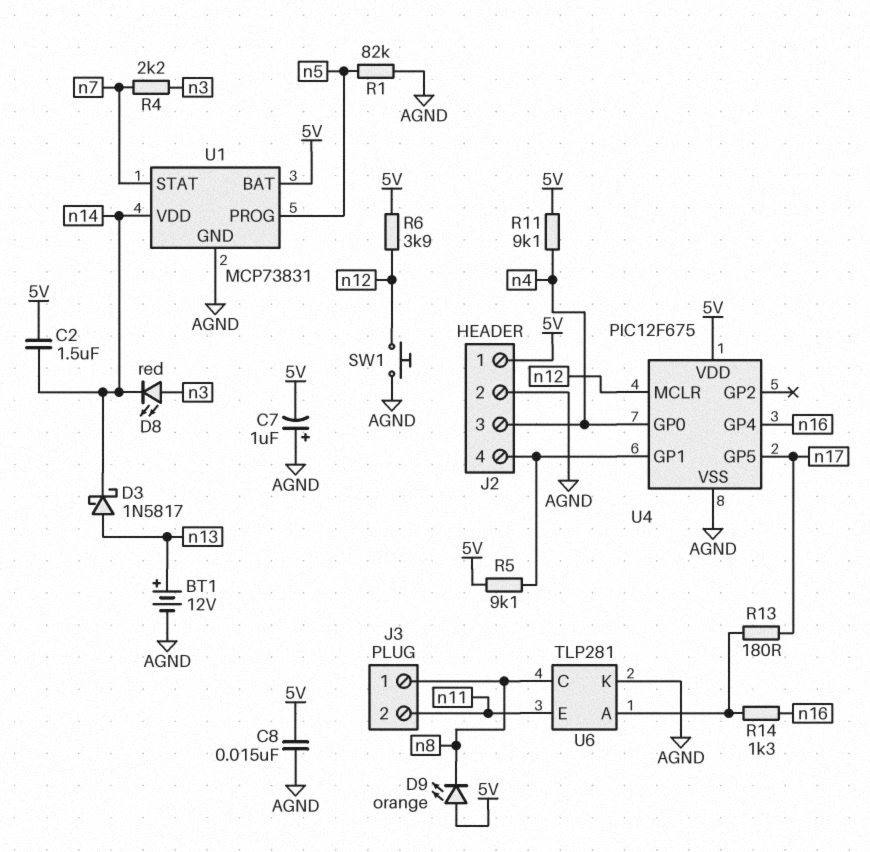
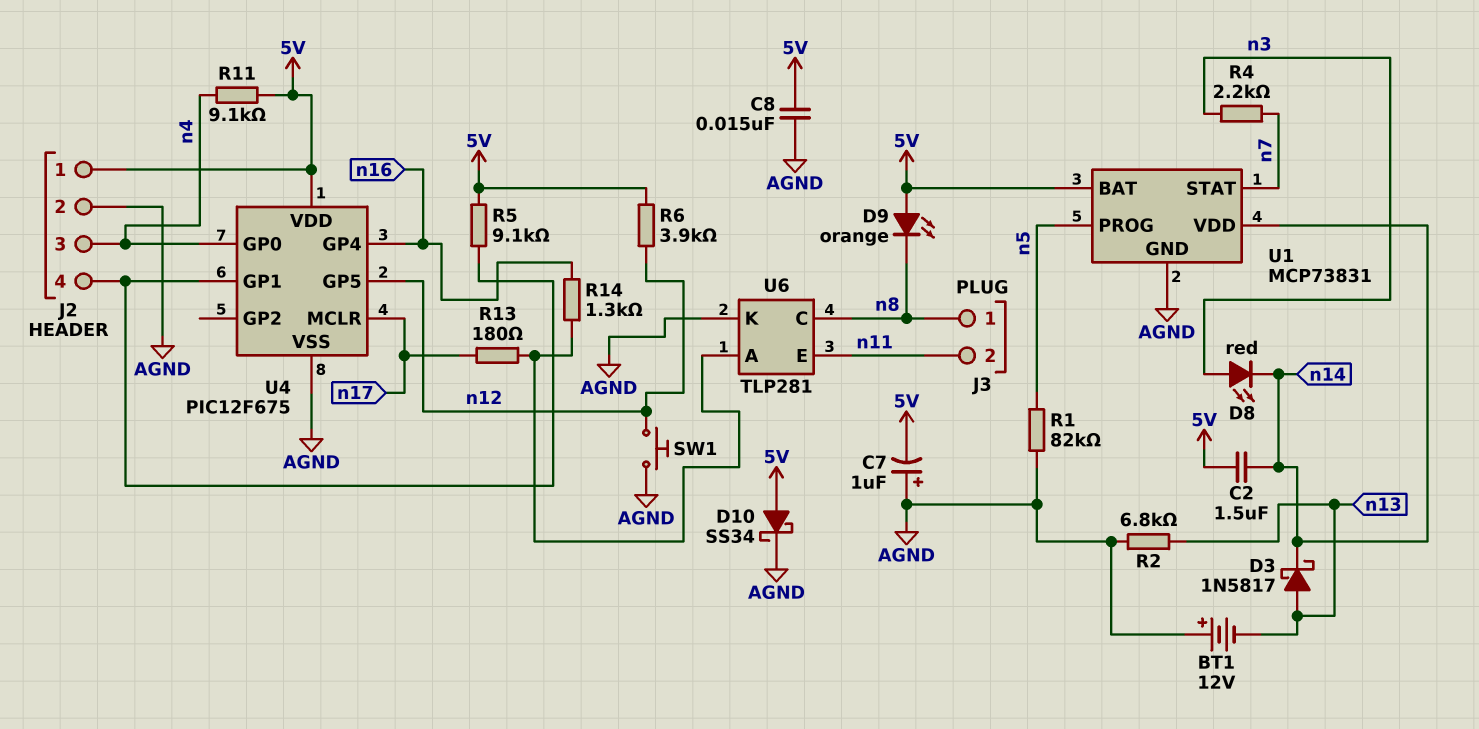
BT1: 12V (plus n13, minus AGND) -> 12V (plus AGND, minus n13)
D10: none -> schottky SS34 (A 5V, K AGND)
R2: none -> 6.8k (AGND, n13)
U4 pin GP5: n17 -> n12
U4 pin MCLR: n12 -> n17

